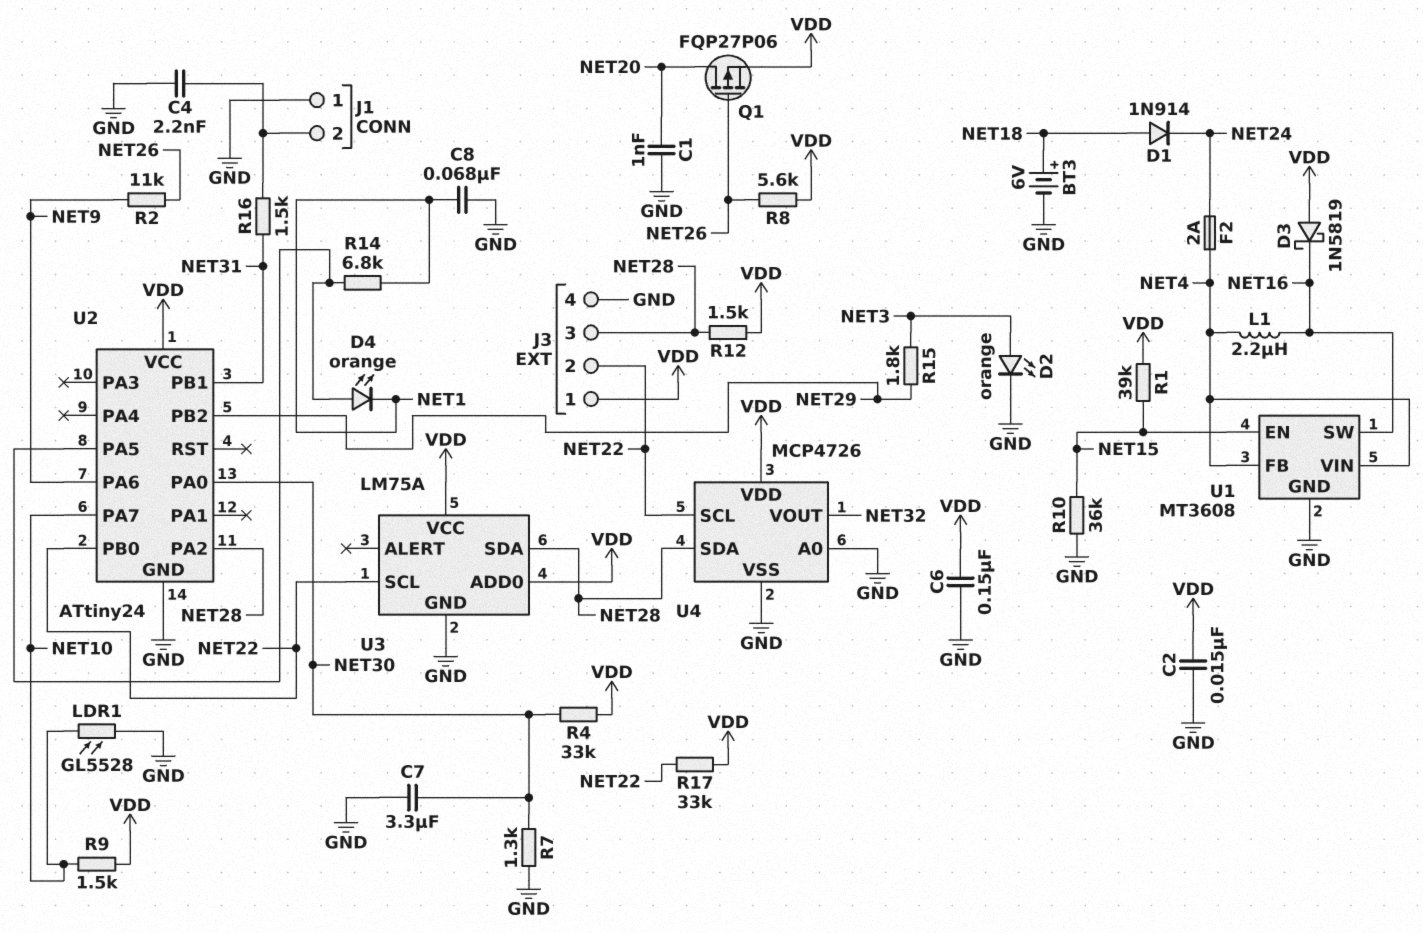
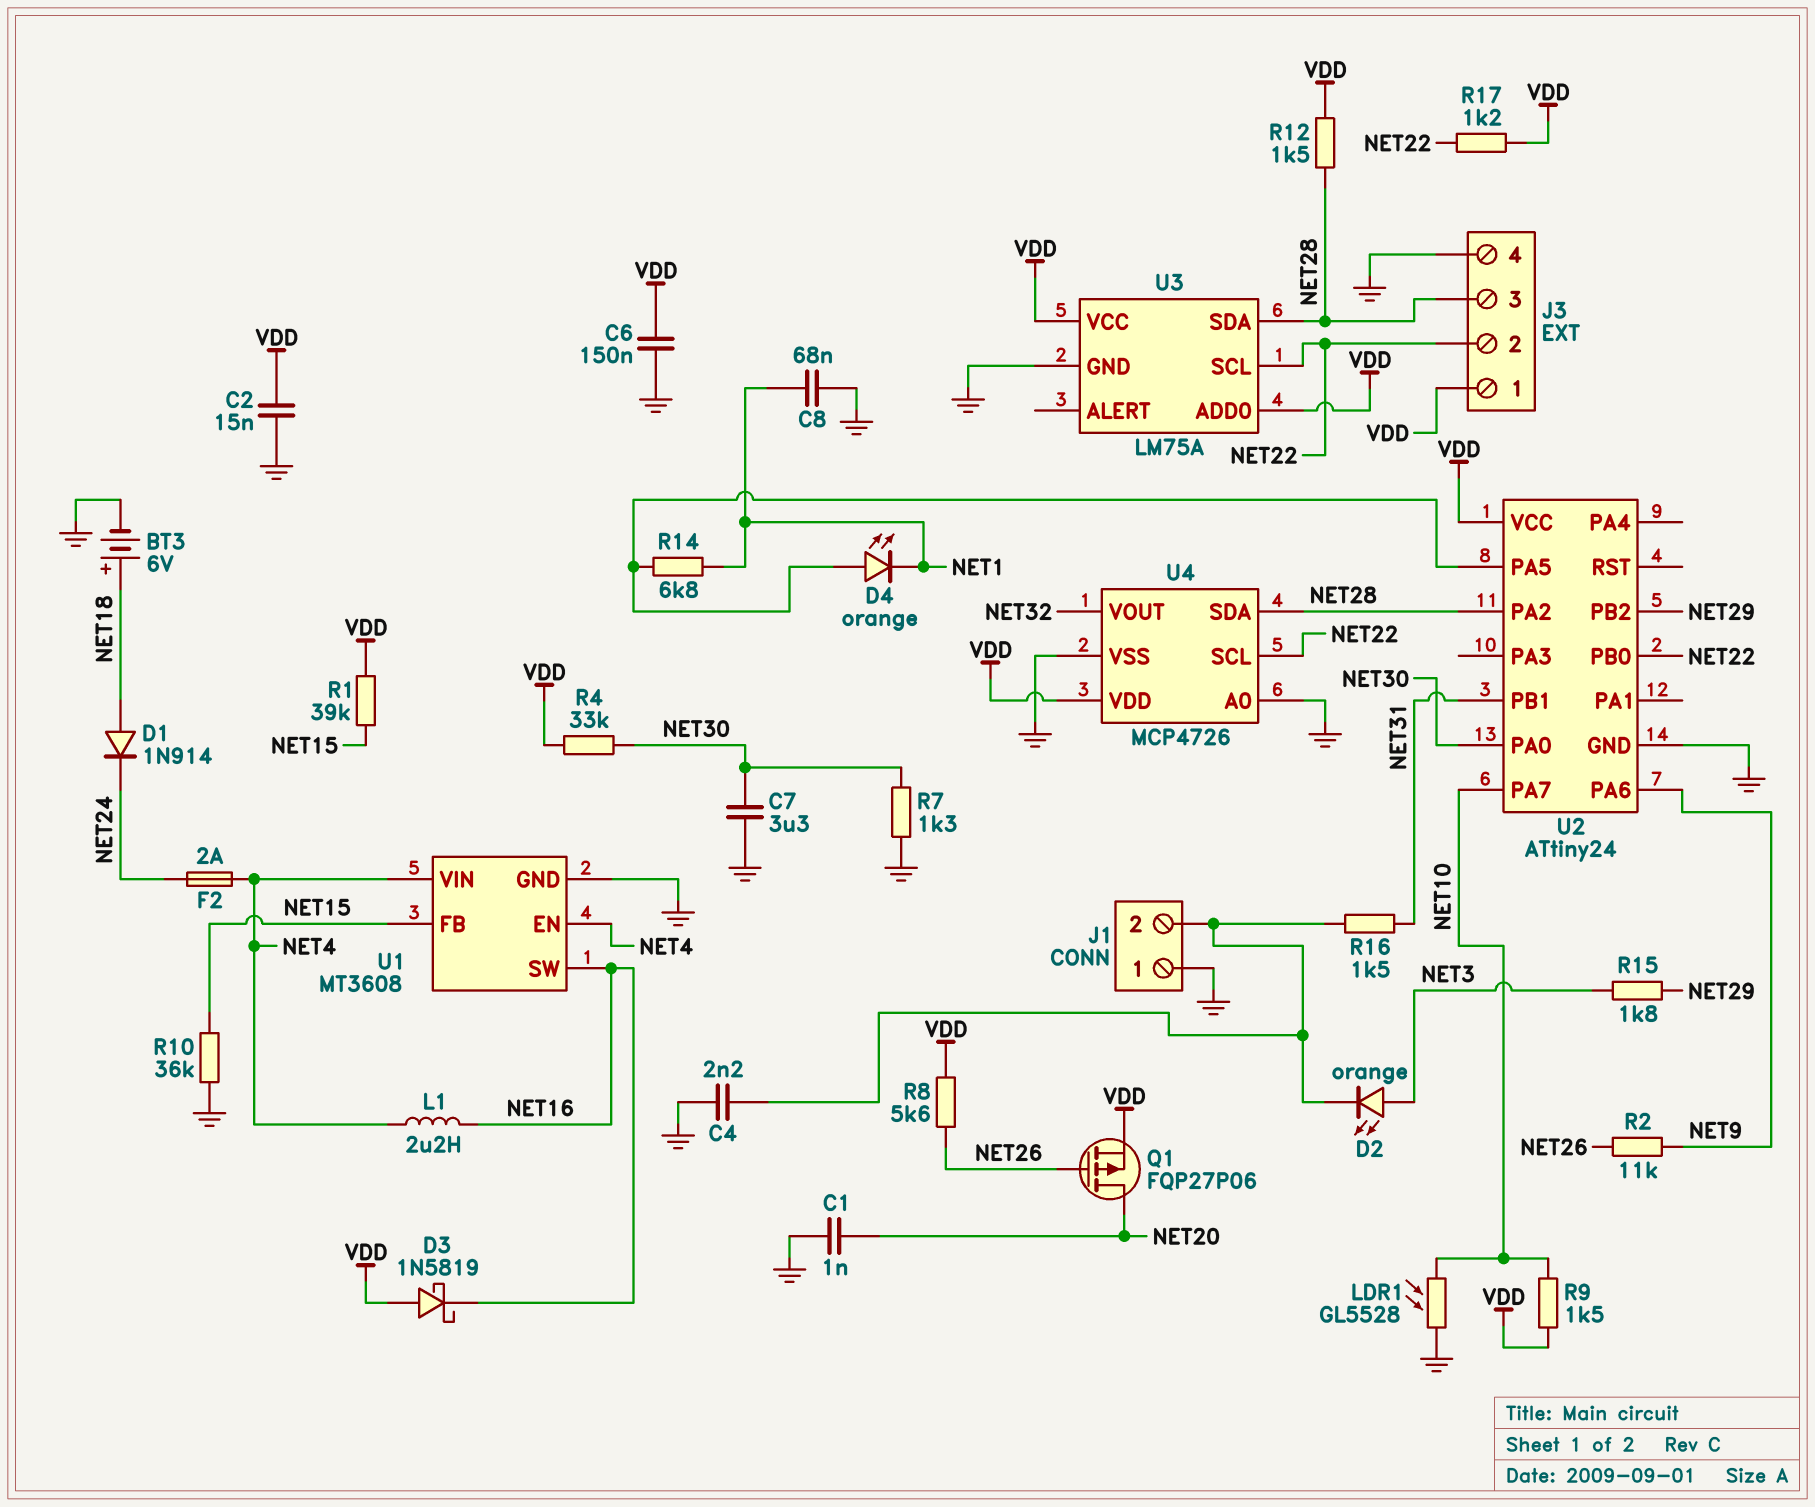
D2: LED orange (A NET3, K GND) -> LED orange (A NET3, K J1/2)
R17: 33k (NET22, VDD) -> 1.2k (NET22, VDD)
U1 pin EN: NET15 -> NET4
U1 pin FB: NET4 -> NET15

